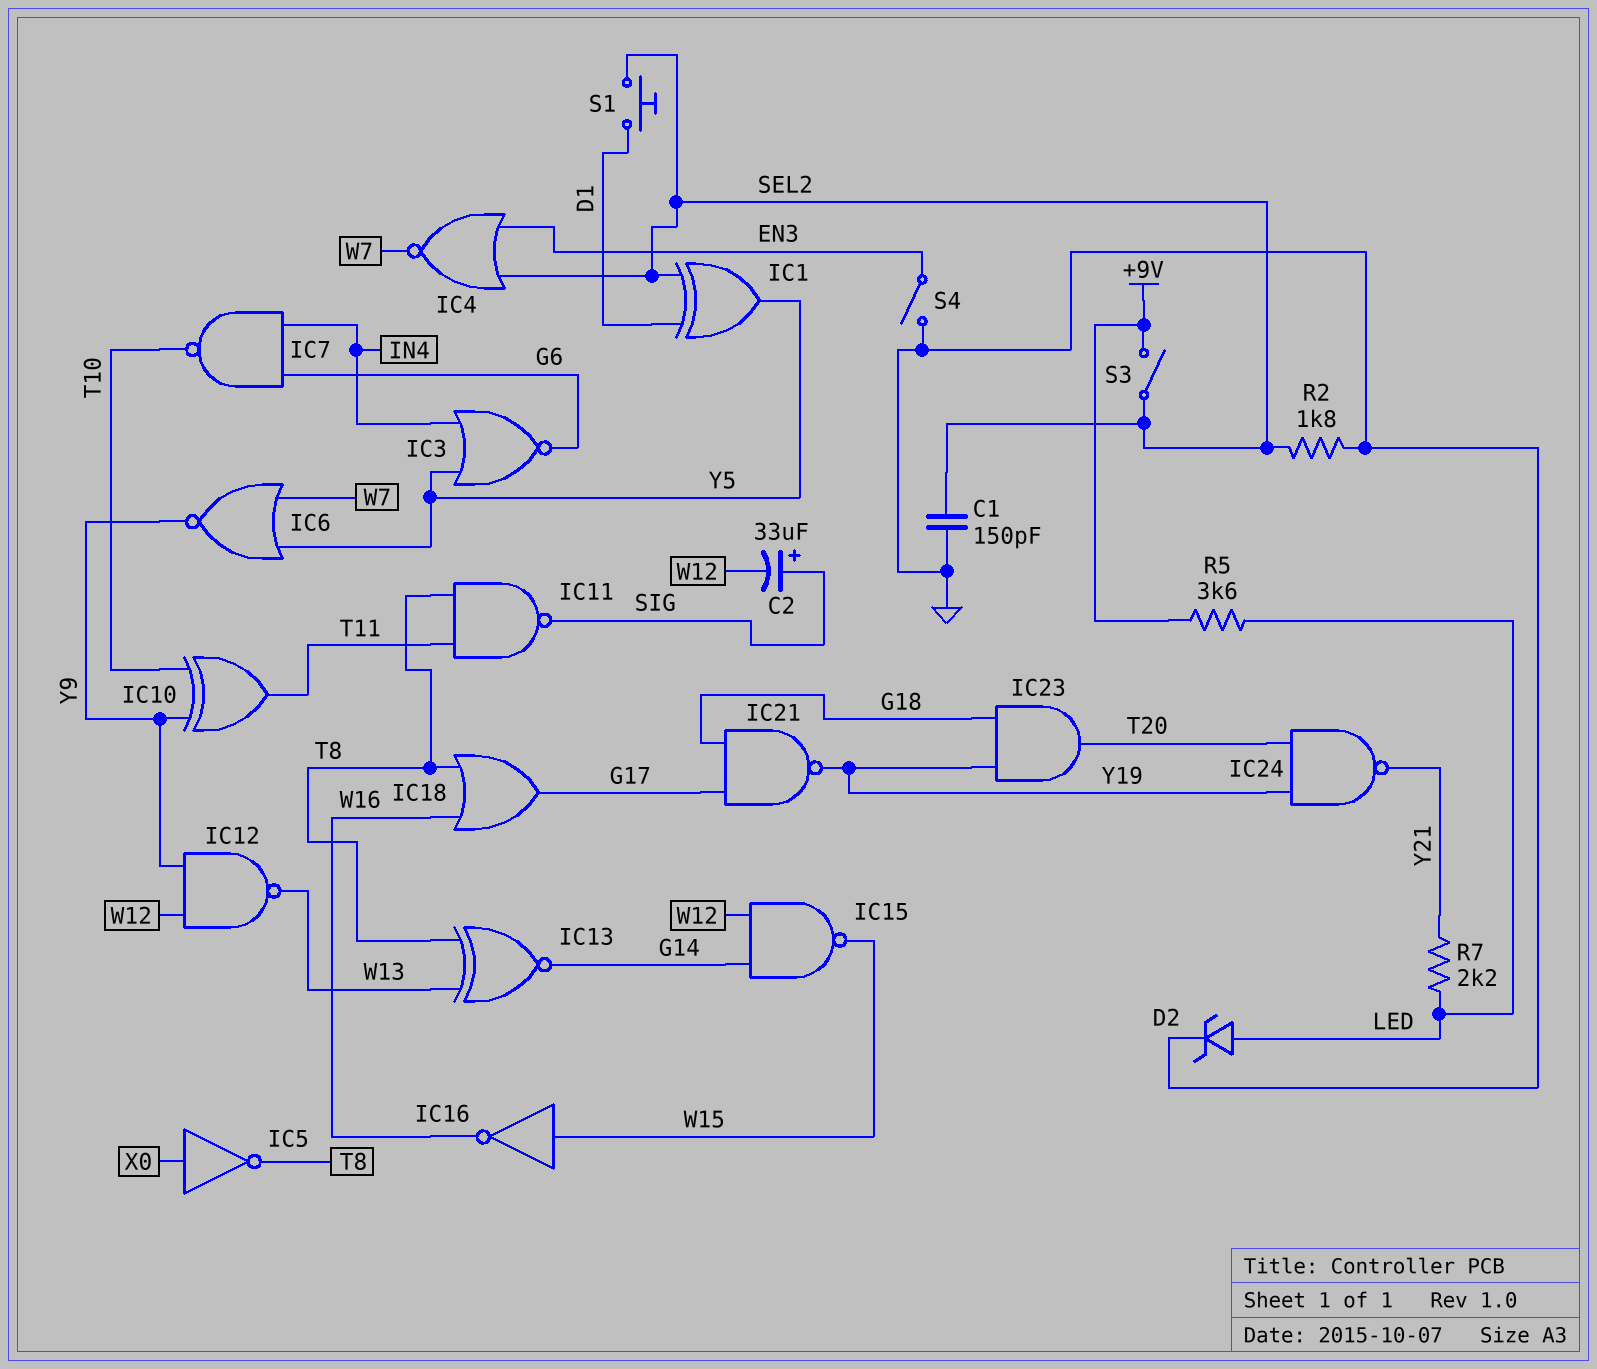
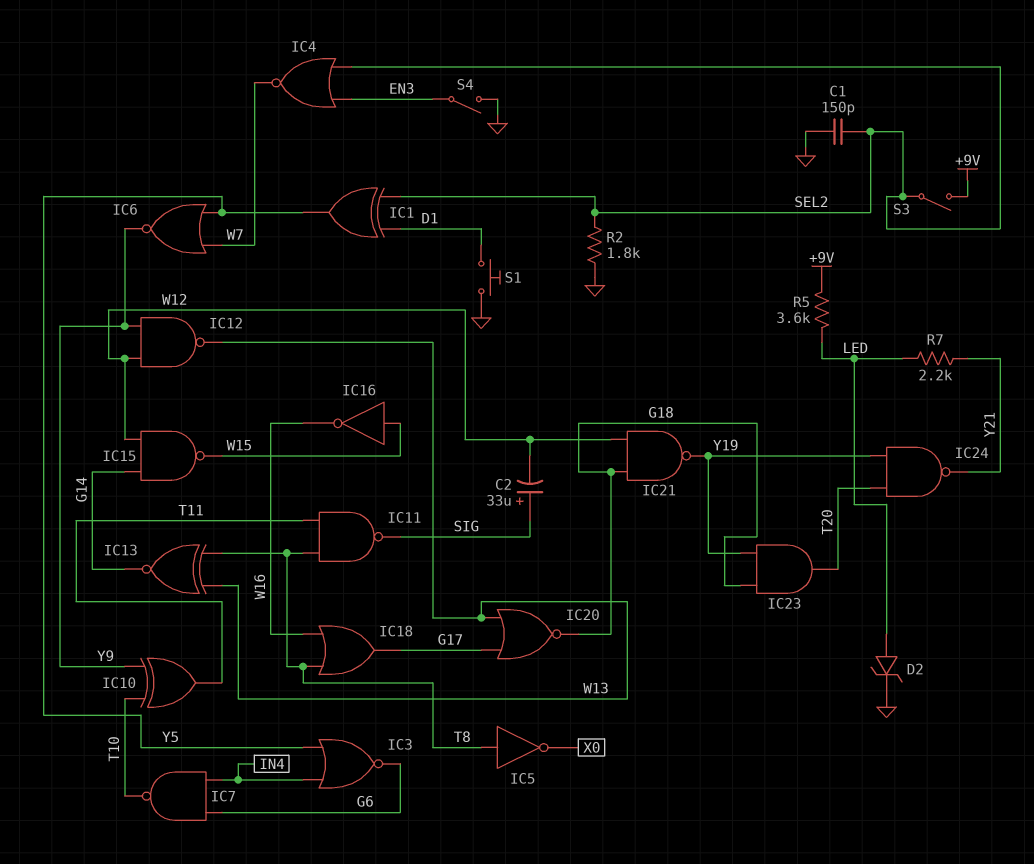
IC5: NOT (in X0, out T8) -> NOT (in T8, out X0)
IC20: none -> NOR (in G17, in W13, out G18)
IC21: NAND (in G17, in G18, out Y19) -> NAND (in G18, in W12, out Y19)
S1: button (D1, SEL2) -> button (D1, GND)

